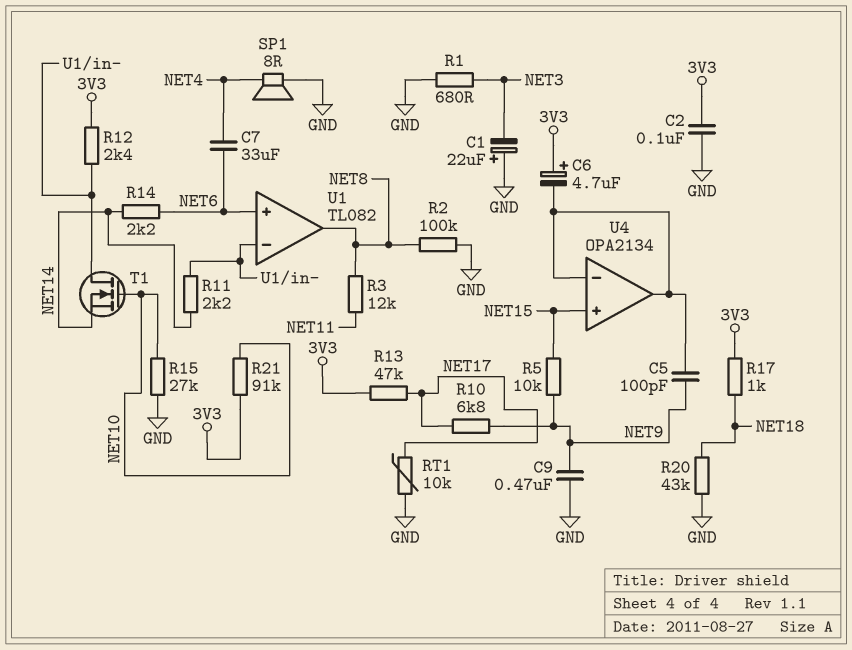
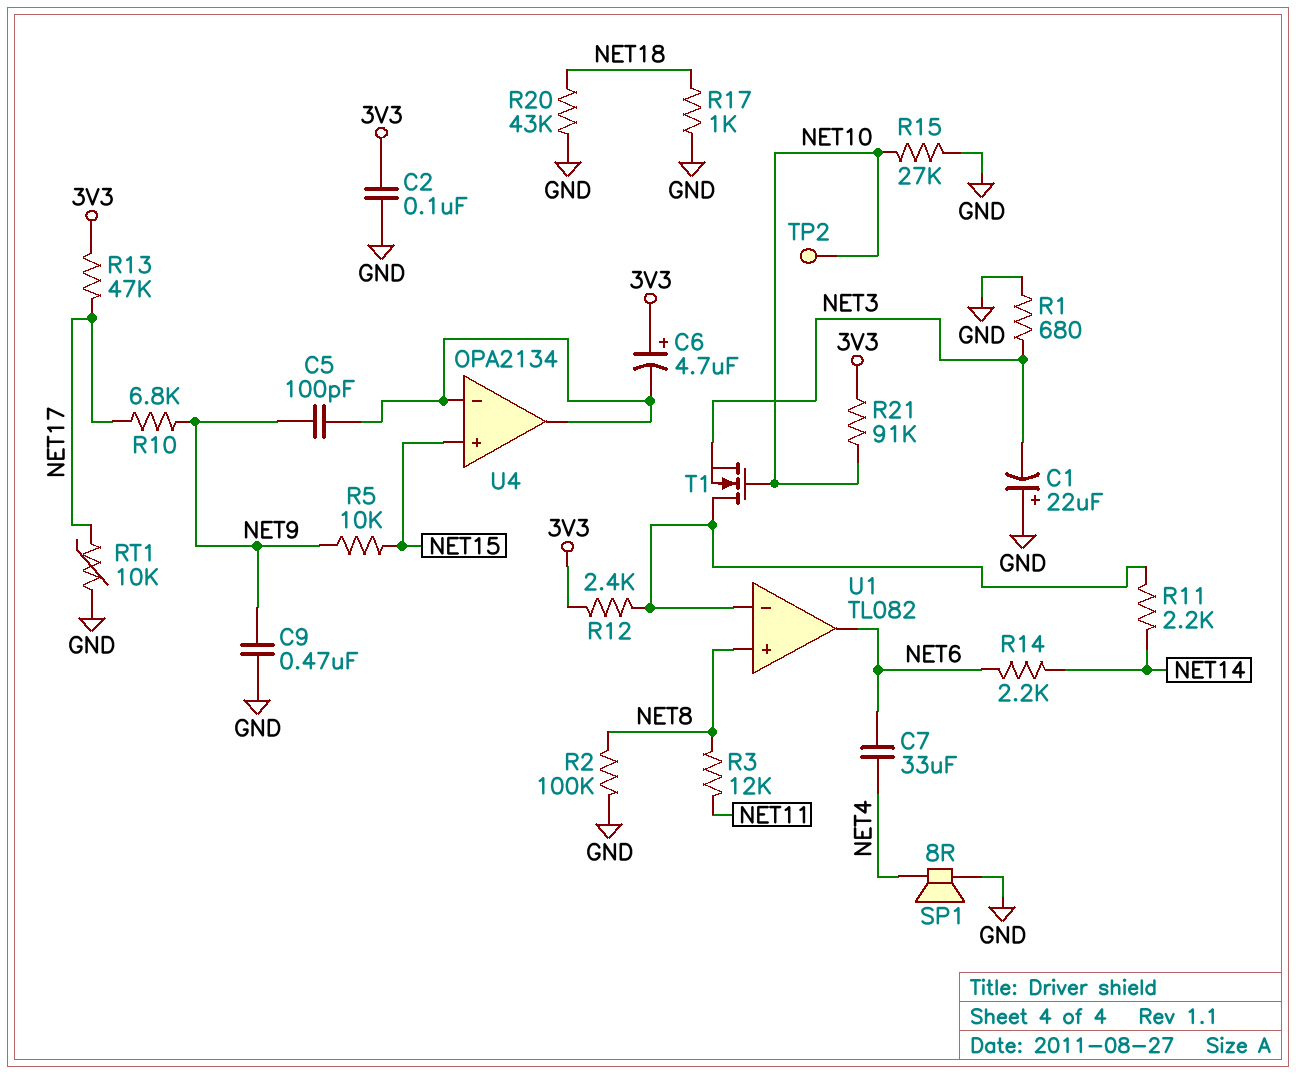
R17: 1k (3V3, NET18) -> 1k (GND, NET18)
T1: NMOS (G NET10, D U1/in-, S NET14) -> NMOS (G NET10, D U1/in-, S NET3)
TP2: none -> test point (NET10)
U1 pin in+: NET6 -> NET8
U1 pin out: NET8 -> NET6

